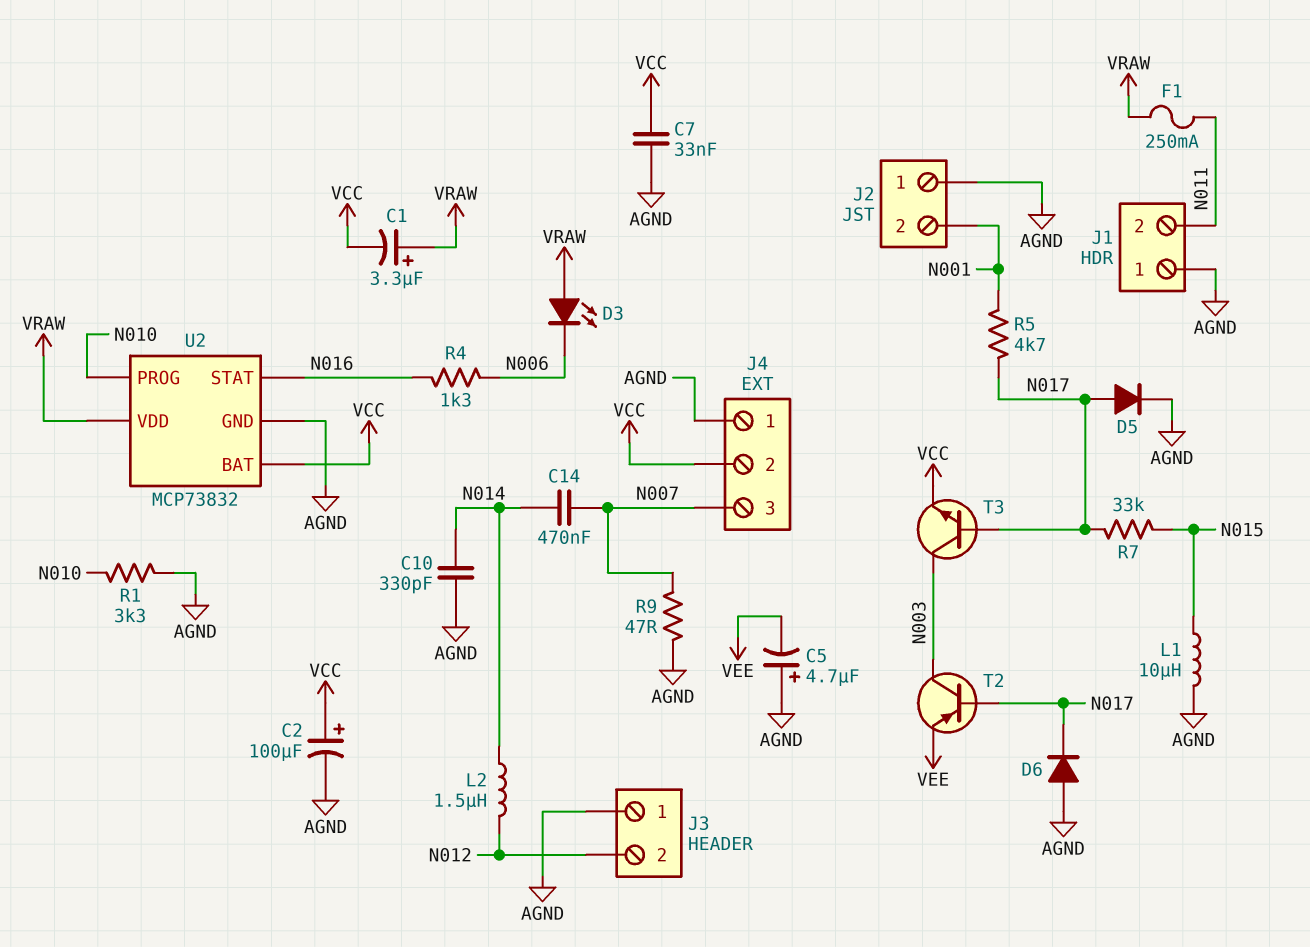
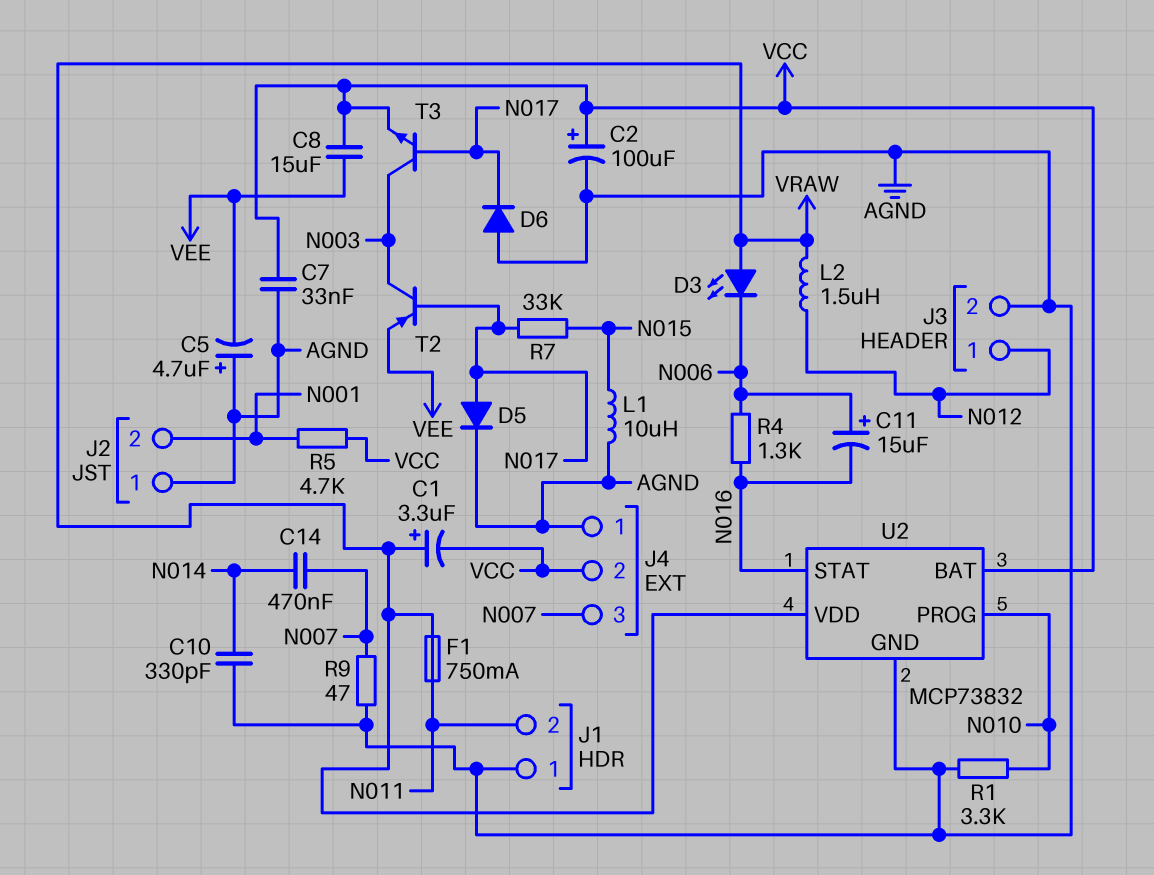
C8: none -> 15uF (VCC, VEE)
C11: none -> 15uF (plus N006, minus N016)
F1: 250mA (N011, VRAW) -> 750mA (N011, VRAW)
J3 pin 1: AGND -> N012
J3 pin 2: N012 -> AGND
L2: 1.5uH (N012, N014) -> 1.5uH (N012, VRAW)
R5: 4.7k (N001, N017) -> 4.7k (N001, VCC)

